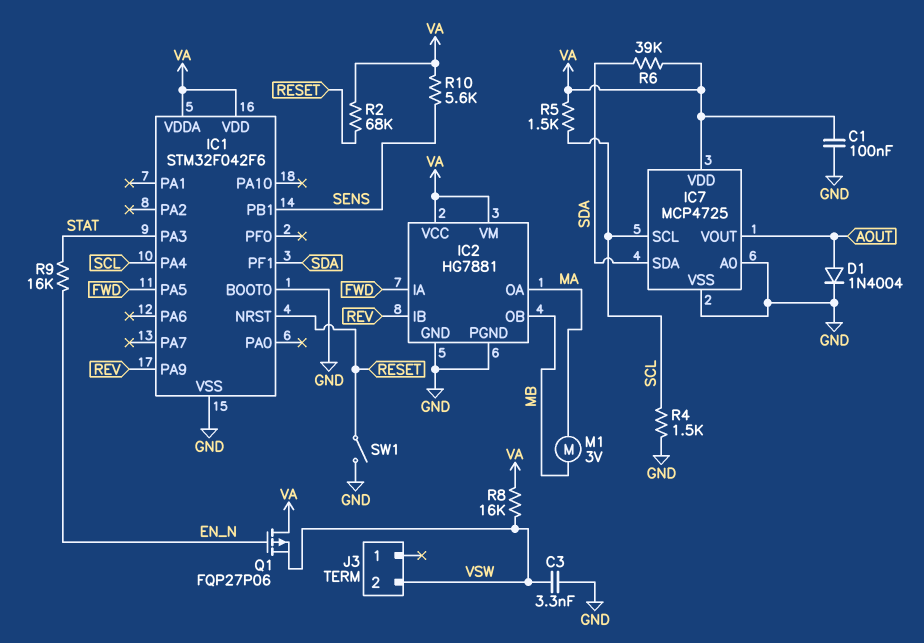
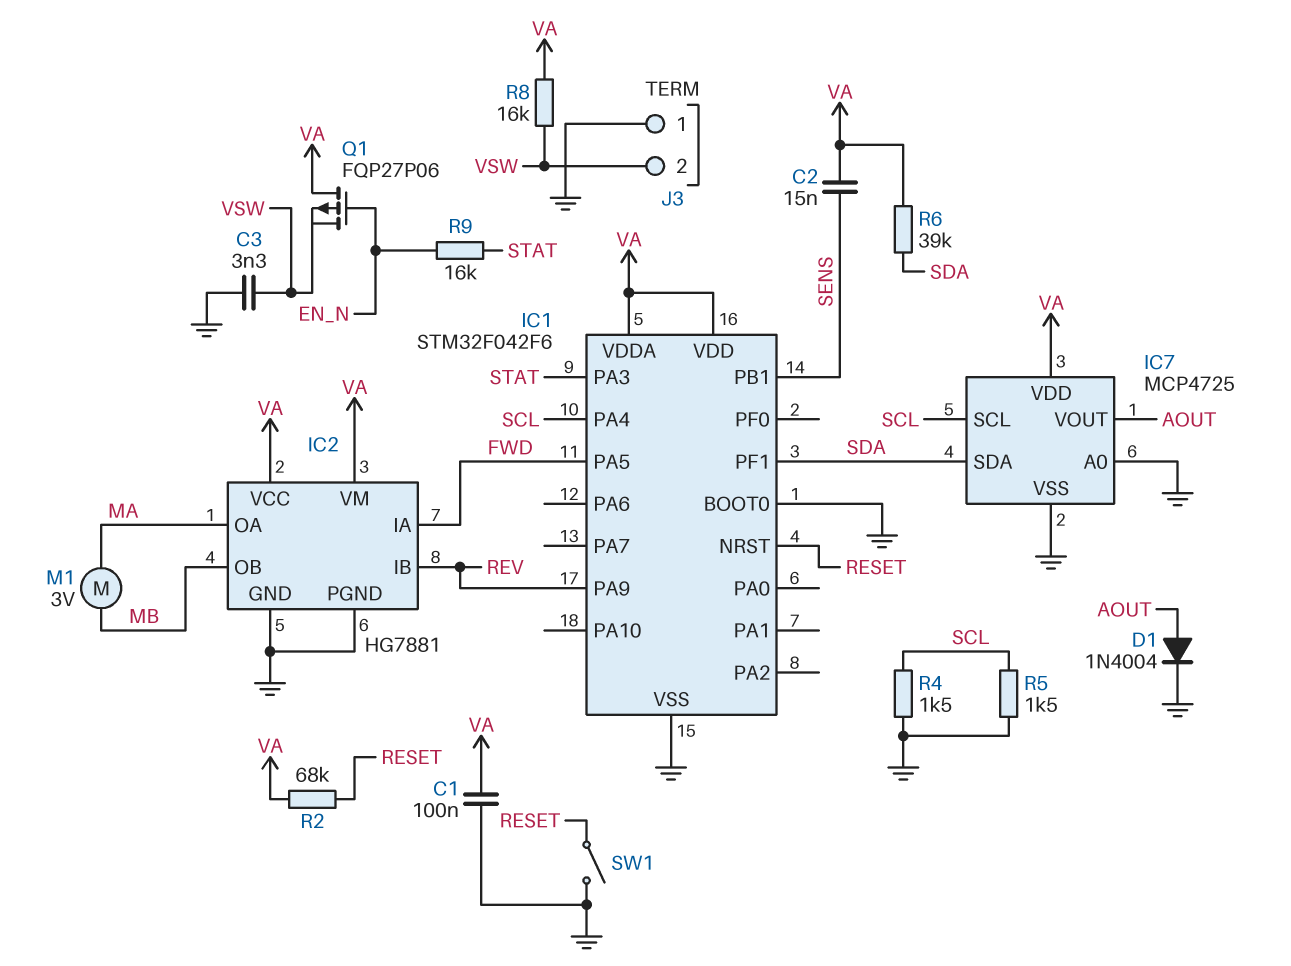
C2: none -> 15nF (SENS, VA)
J3 pin 1: none -> GND
R5: 1.5k (SCL, VA) -> 1.5k (GND, SCL)
R10: 5.6k (SENS, VA) -> none

